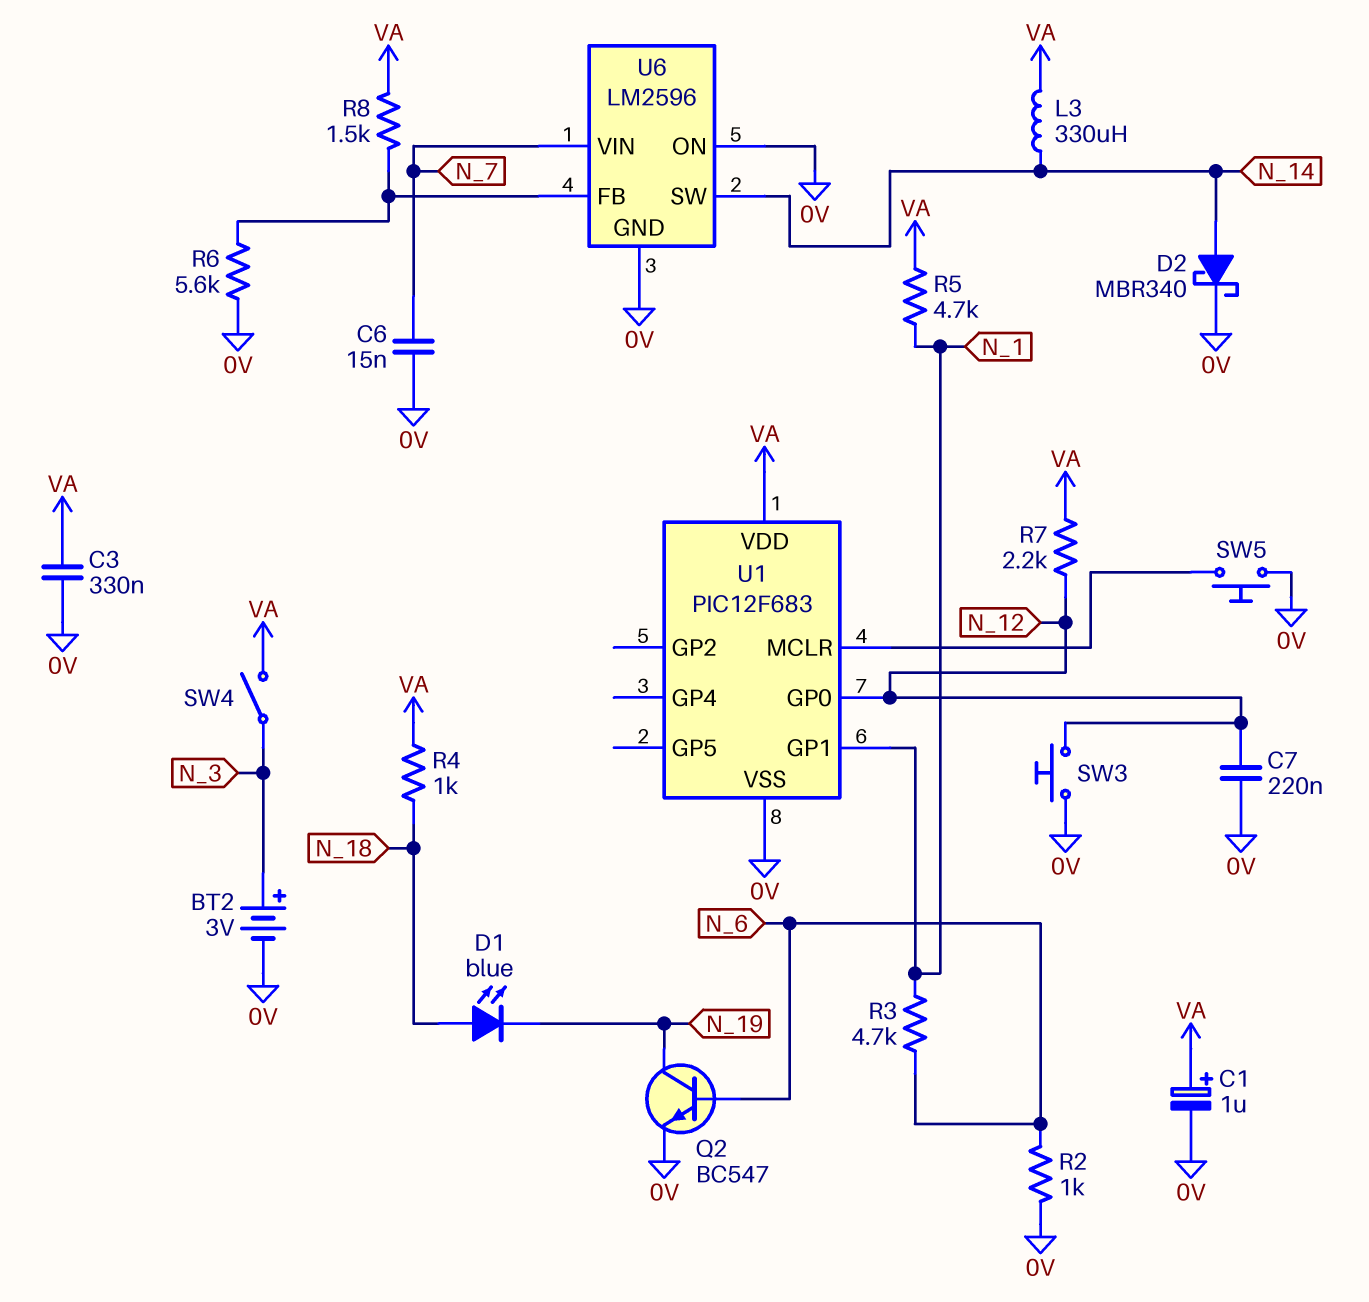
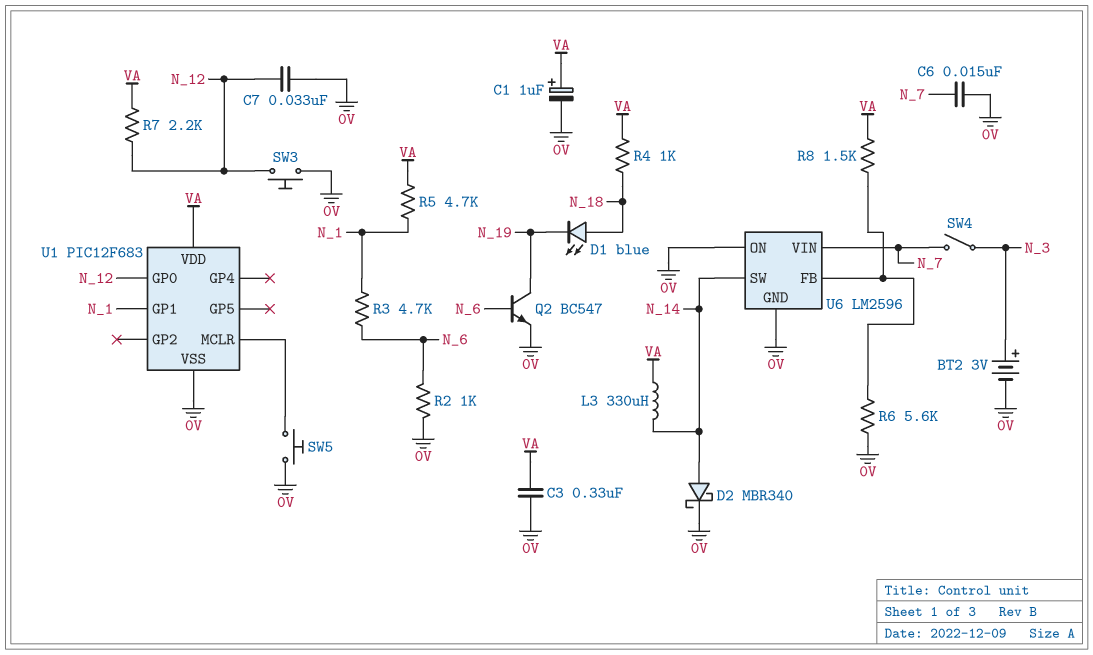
C7: 220nF (0V, N_12) -> 33nF (0V, N_12)
SW4: switch (N_3, VA) -> switch (N_3, N_7)

